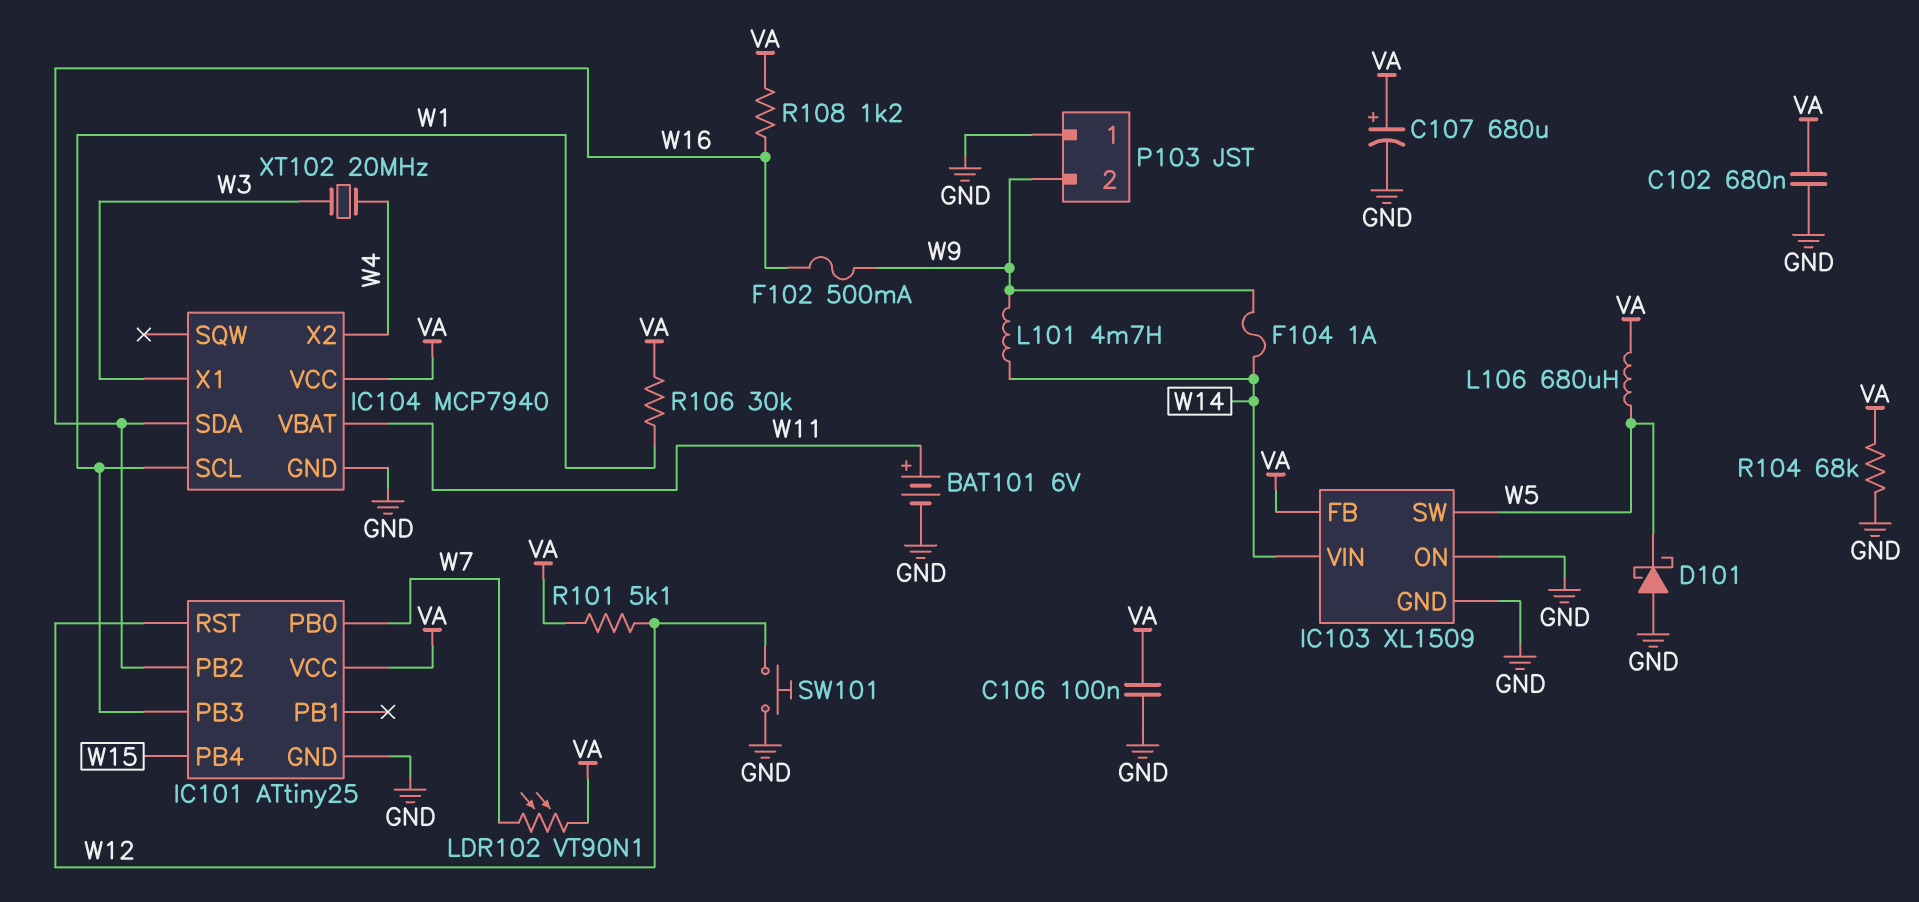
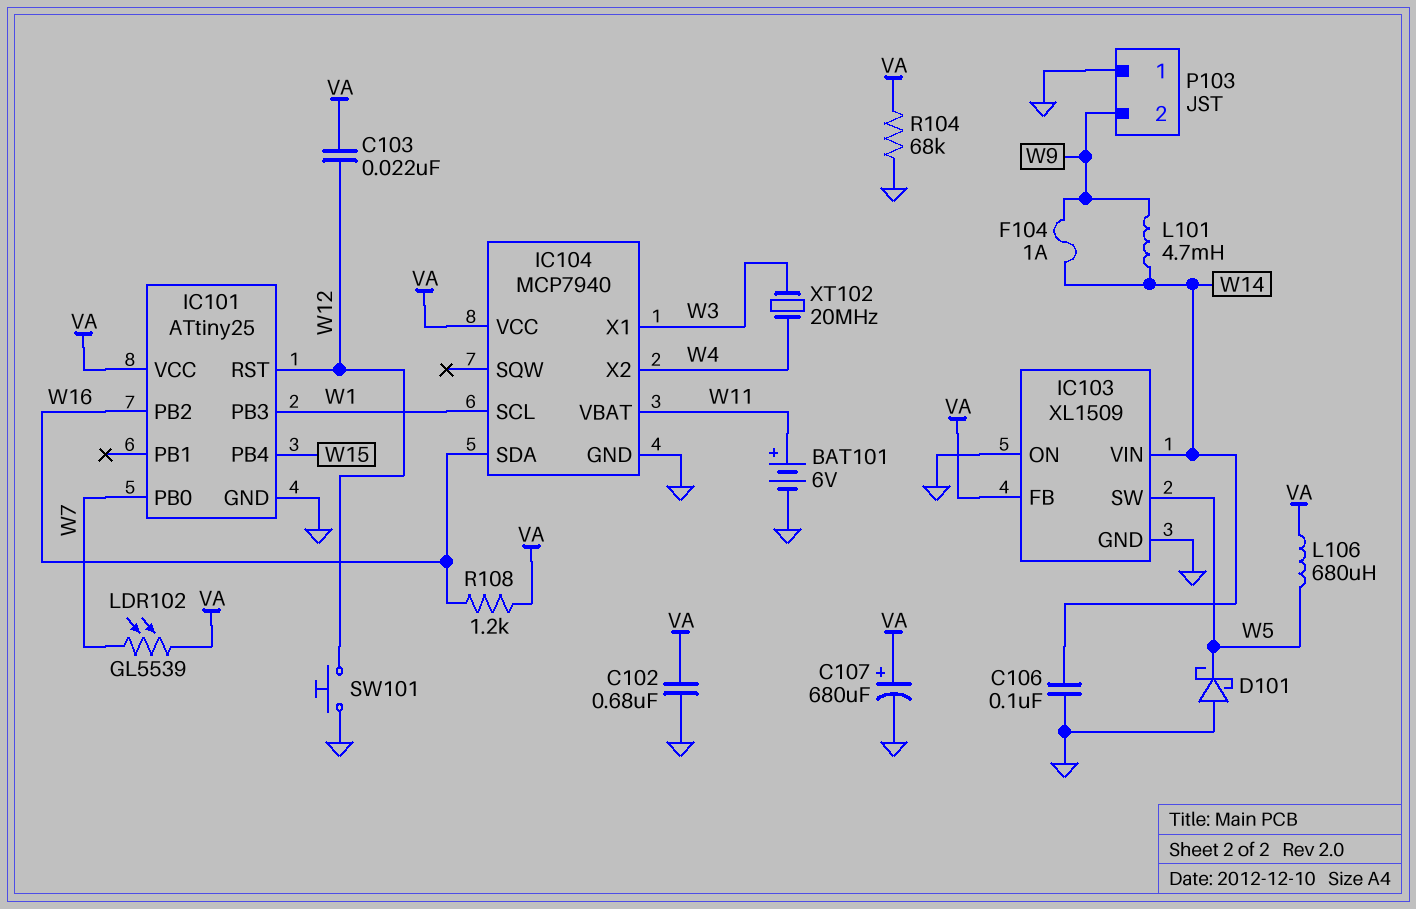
C103: none -> 22nF (VA, W12)
C106: 100nF (GND, VA) -> 100nF (GND, W14)
F102: 500mA (W9, W16) -> none
LDR102: VT90N1 (VA, W7) -> GL5539 (VA, W7)
R101: 5.1k (VA, W12) -> none
R106: 30k (VA, W1) -> none

